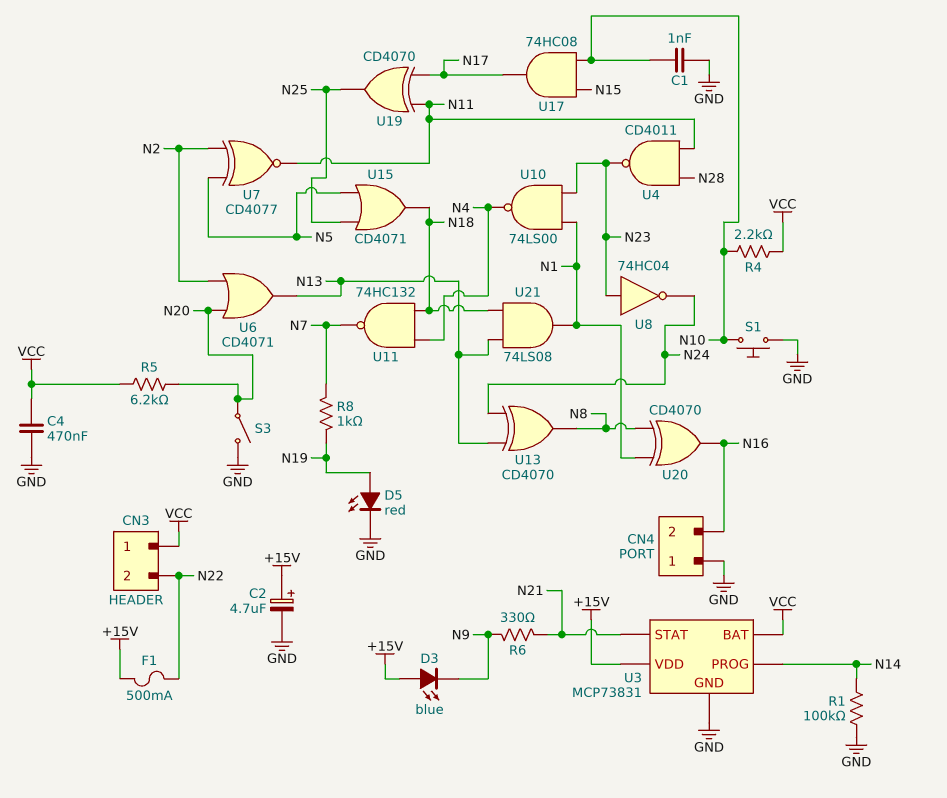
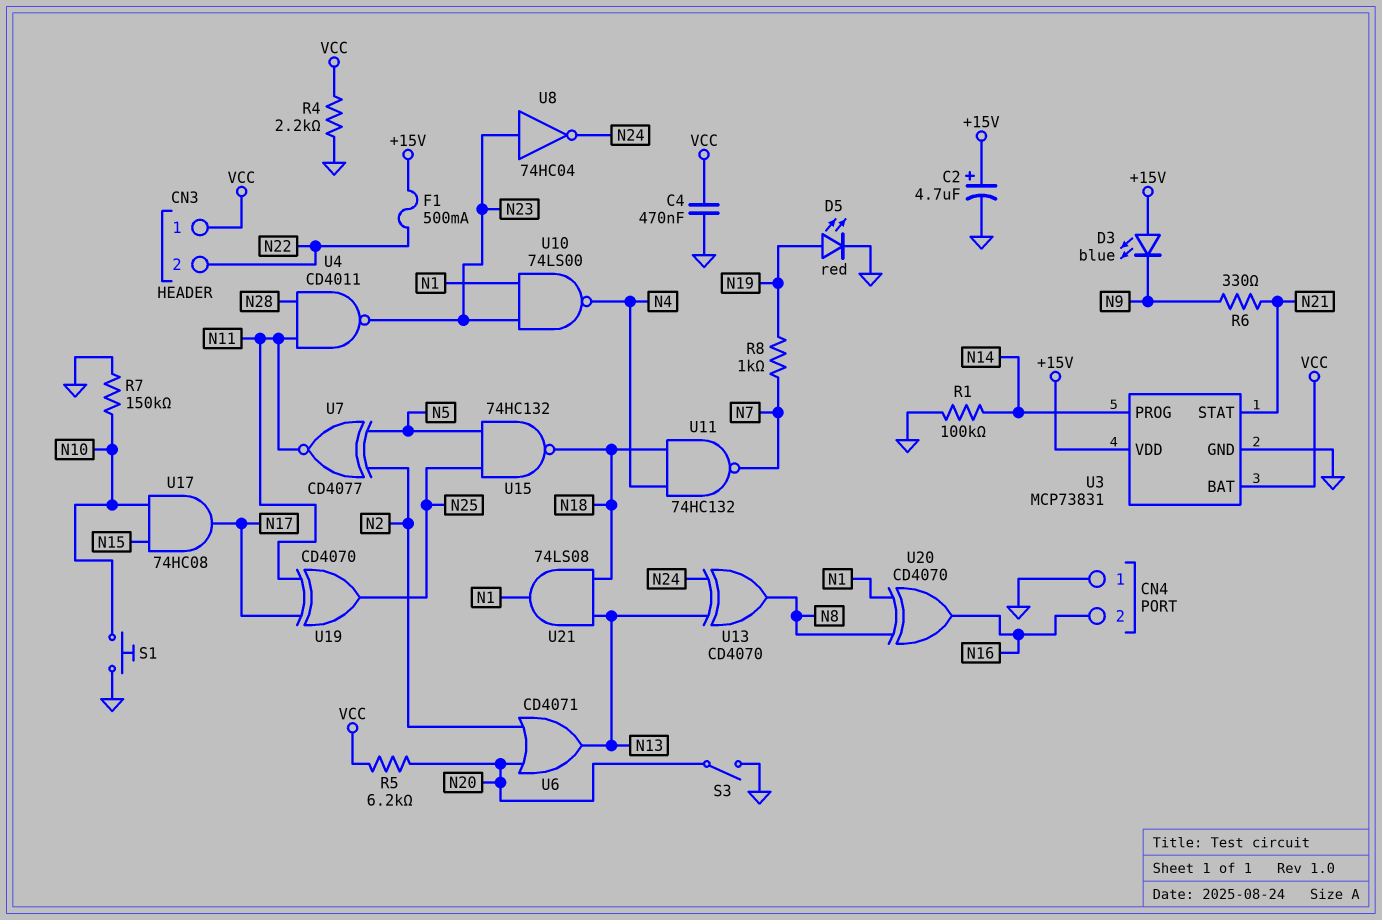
C1: 1nF (GND, N10) -> none
R4: 2.2k (N10, VCC) -> 2.2k (GND, VCC)
R7: none -> 150k (GND, N10)
U15: OR CD4071 (in N5, in N25, out N18) -> NAND 74HC132 (in N5, in N25, out N18)

